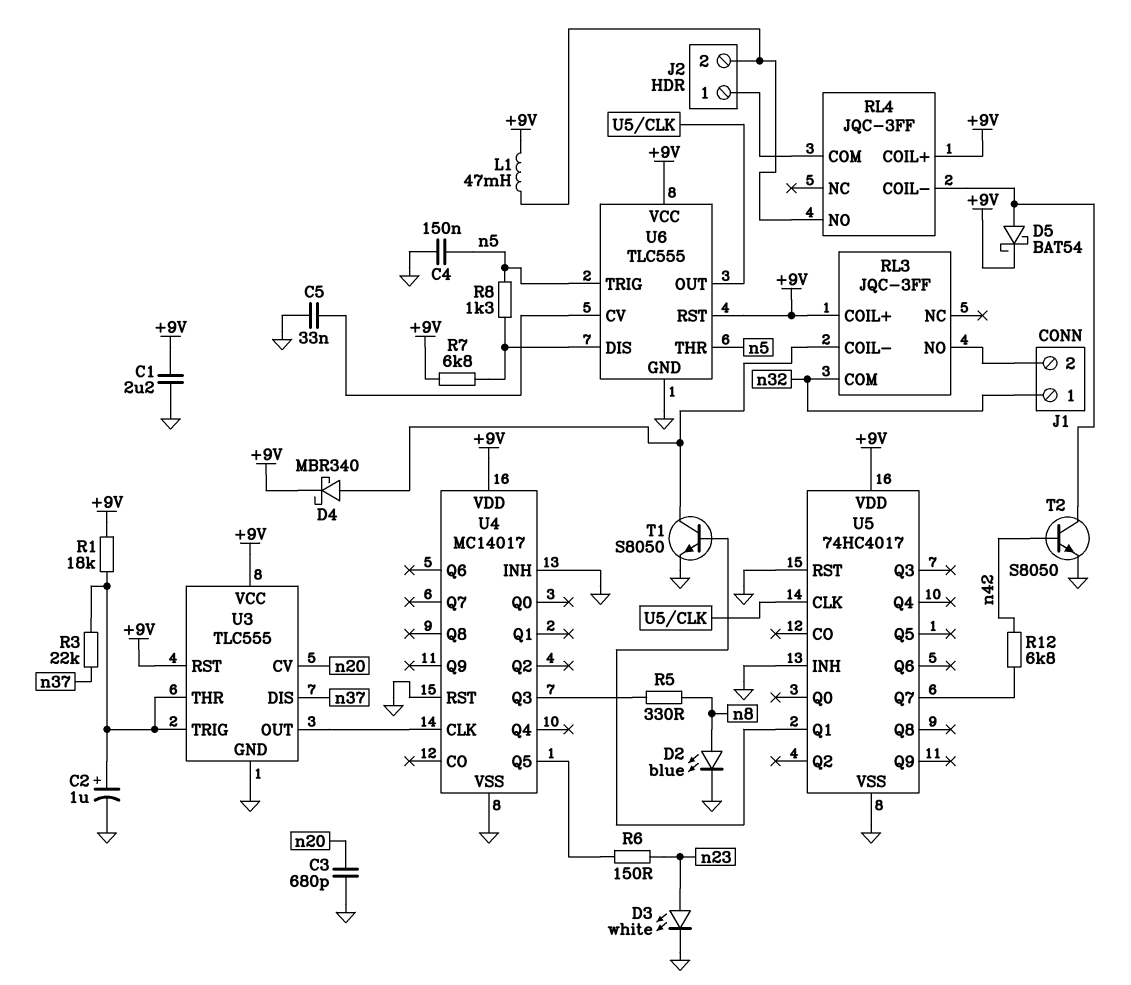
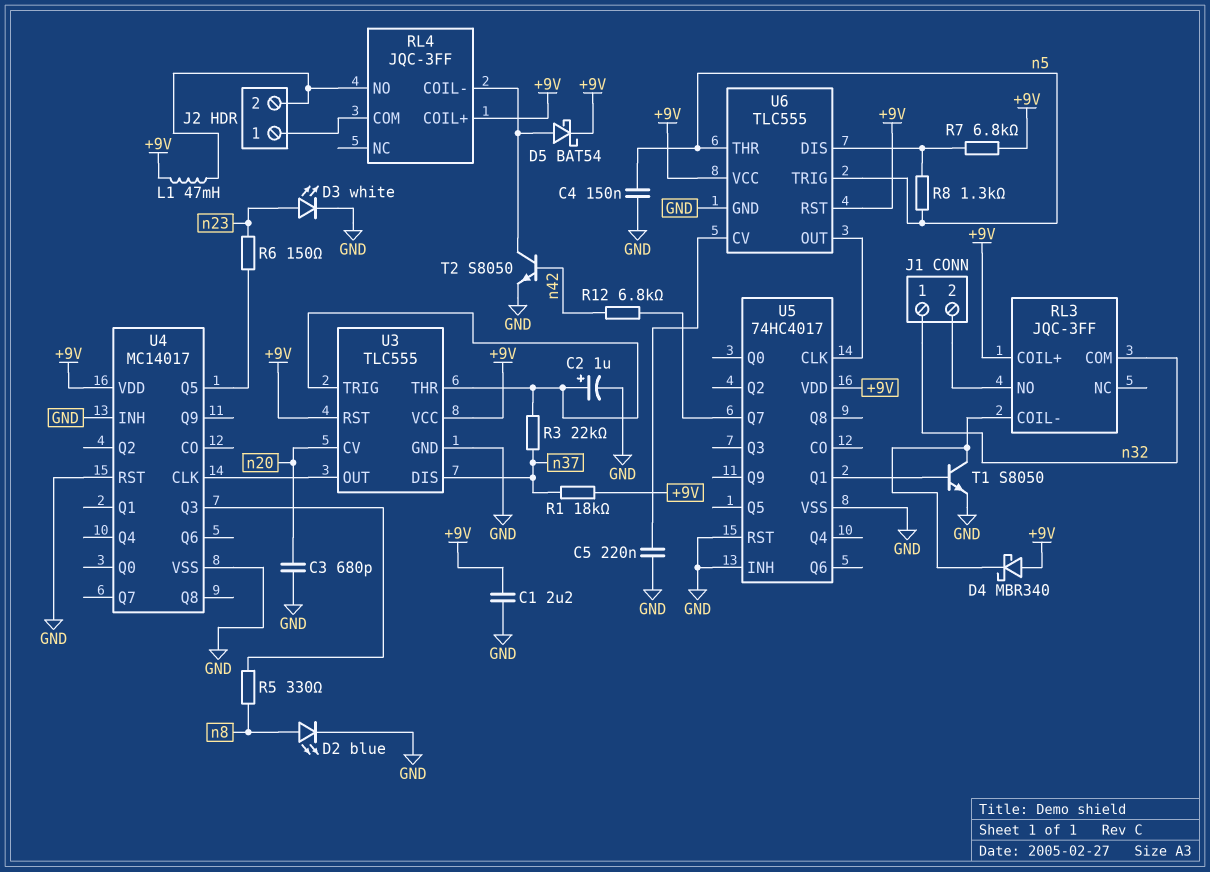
C5: 33nF (GND, U6/CV) -> 220nF (GND, U6/CV)
D4: schottky MBR340 (A RL3/COIL-, K +9V) -> schottky MBR340 (A +9V, K RL3/COIL-)
R1: 18k (+9V, U3/THR) -> 18k (+9V, n37)

